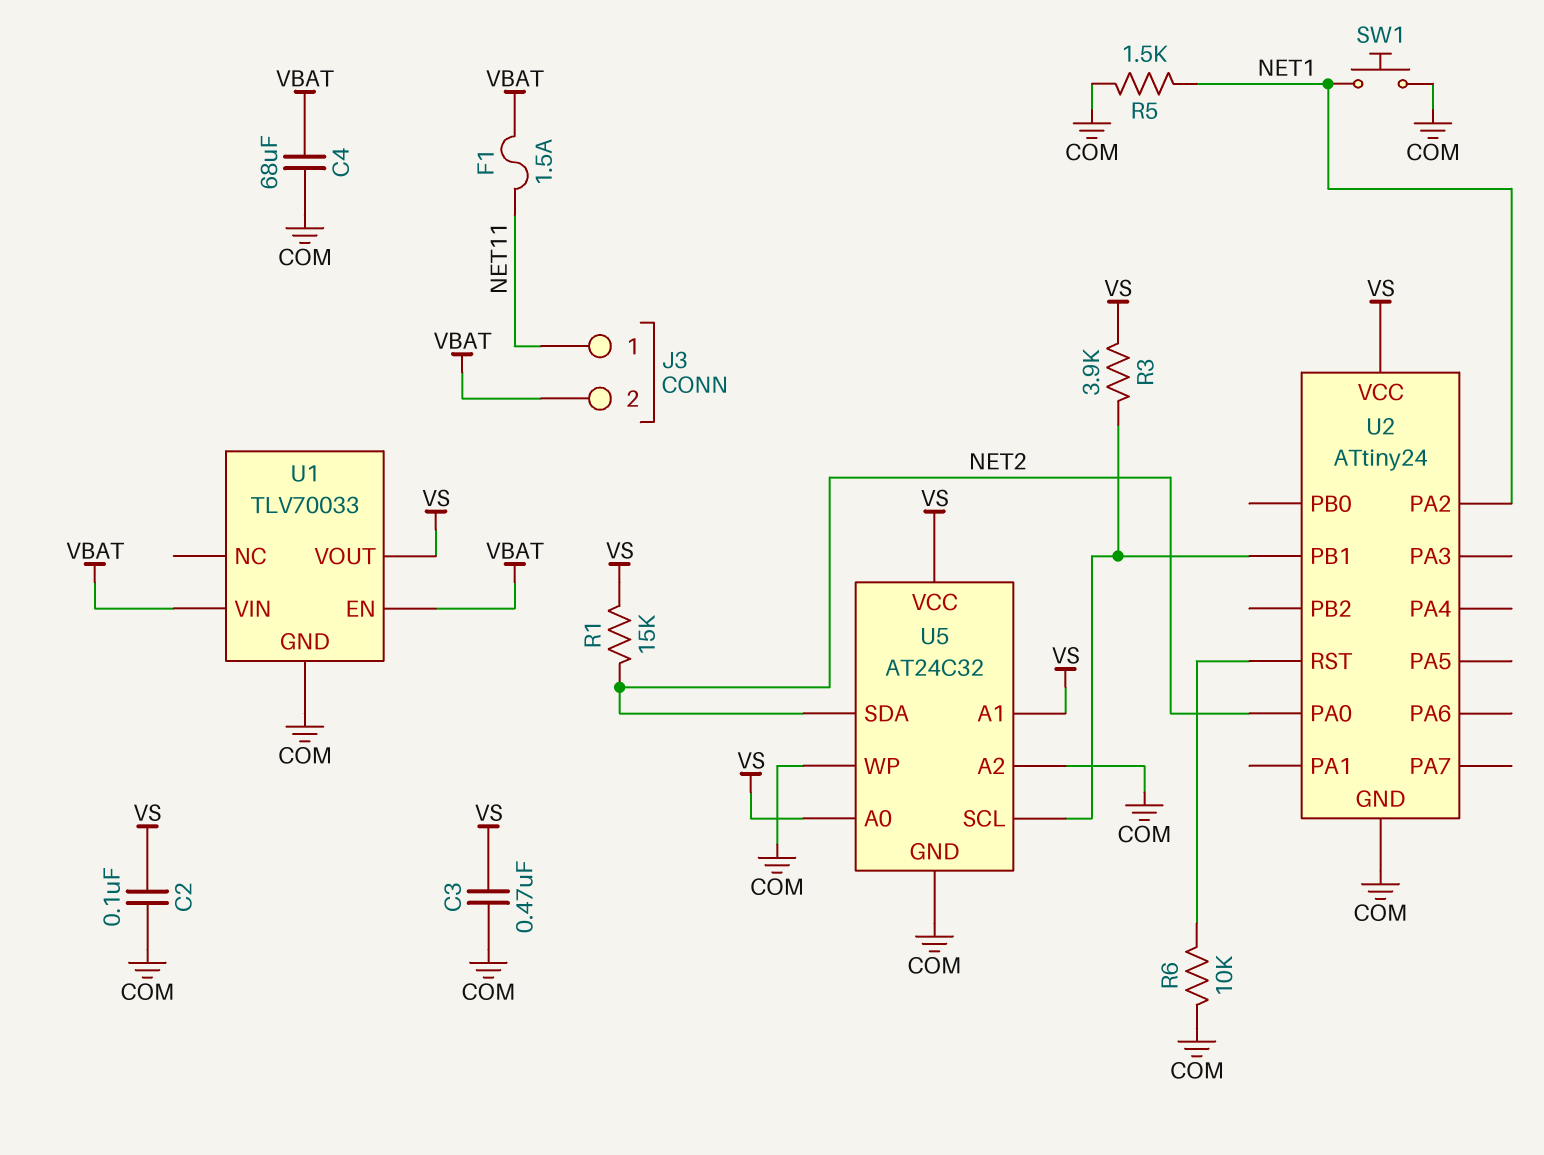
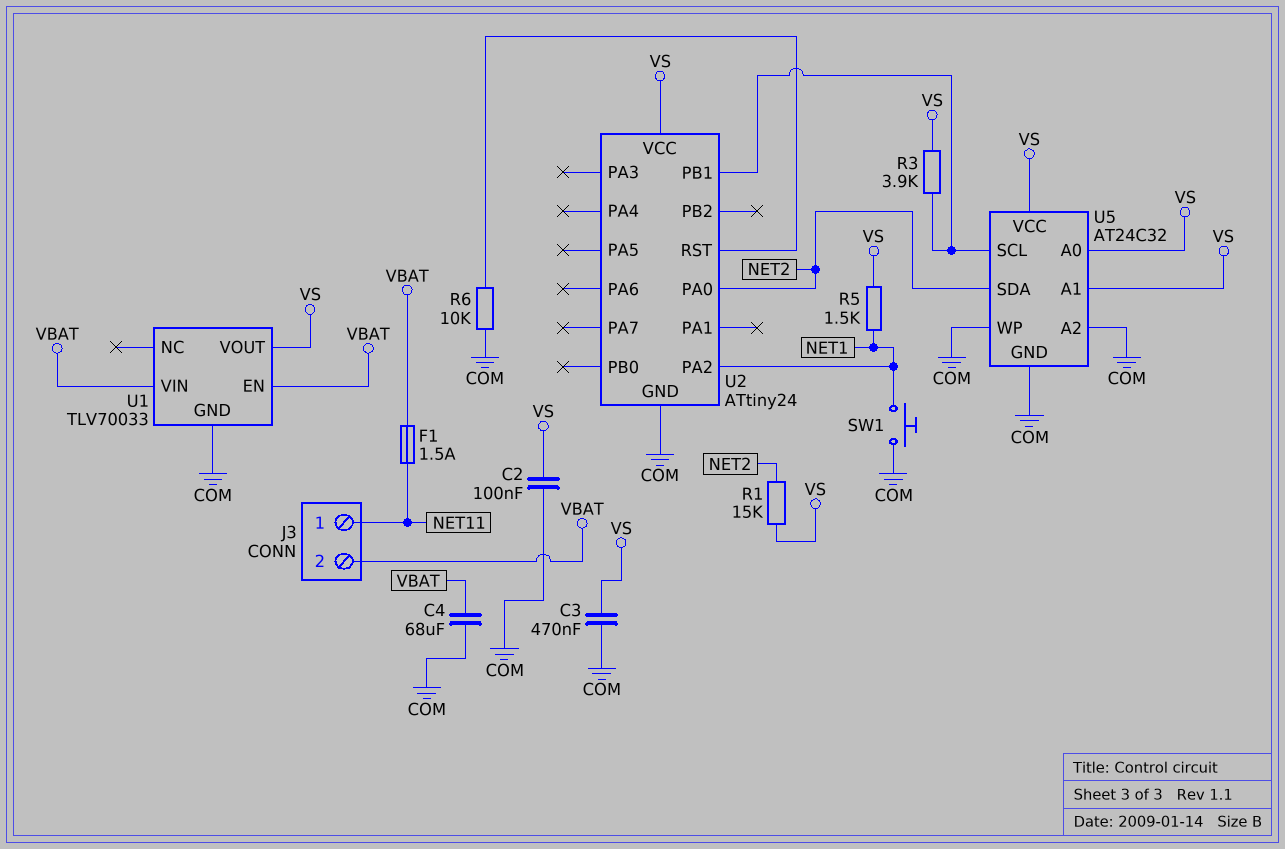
R5: 1.5k (COM, NET1) -> 1.5k (NET1, VS)

